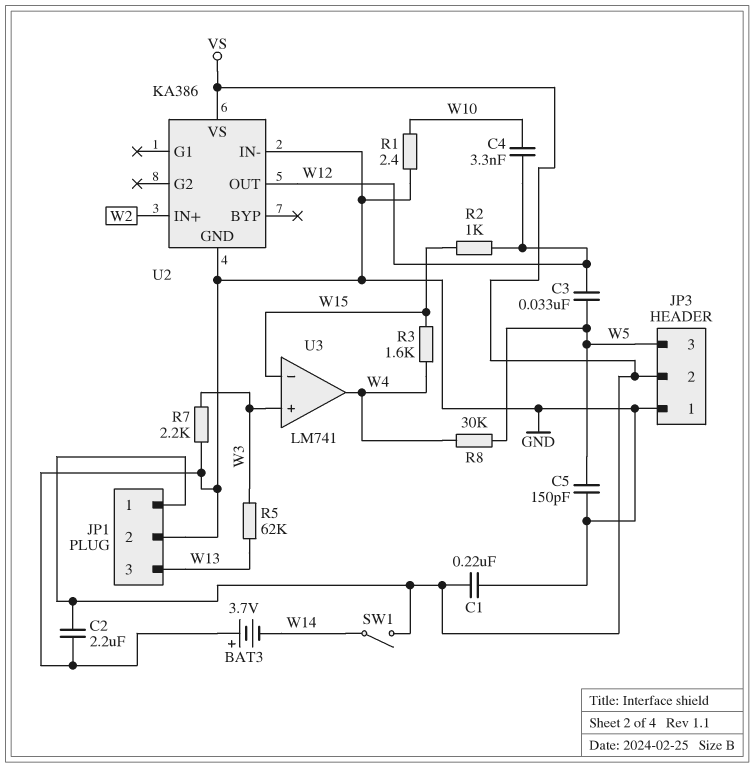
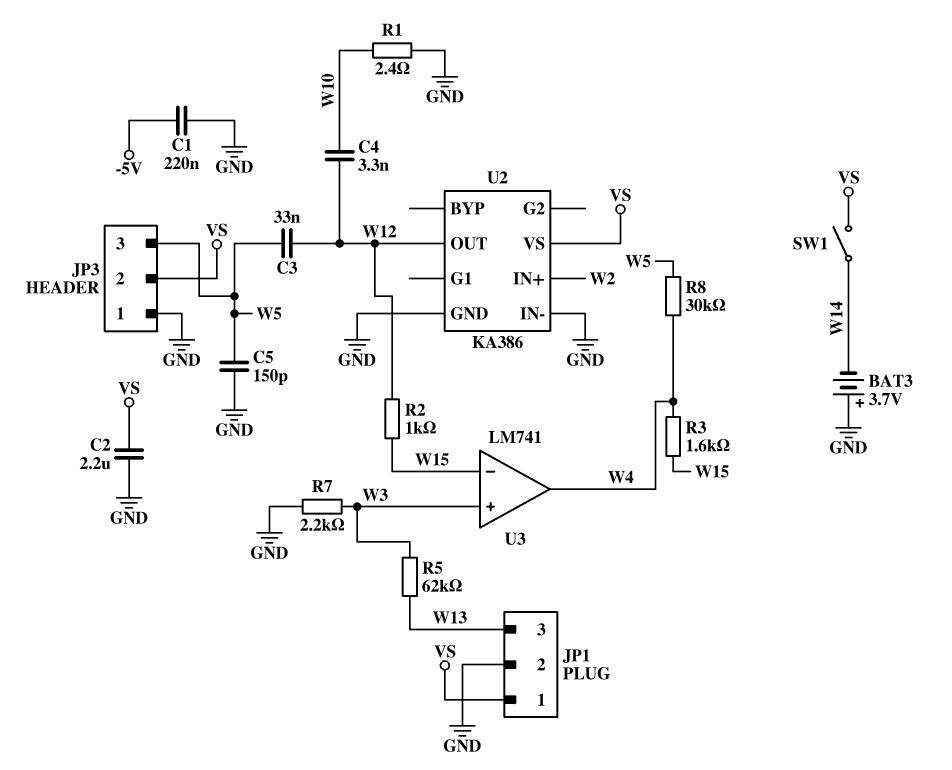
C1: 220nF (GND, VS) -> 220nF (-5V, GND)

